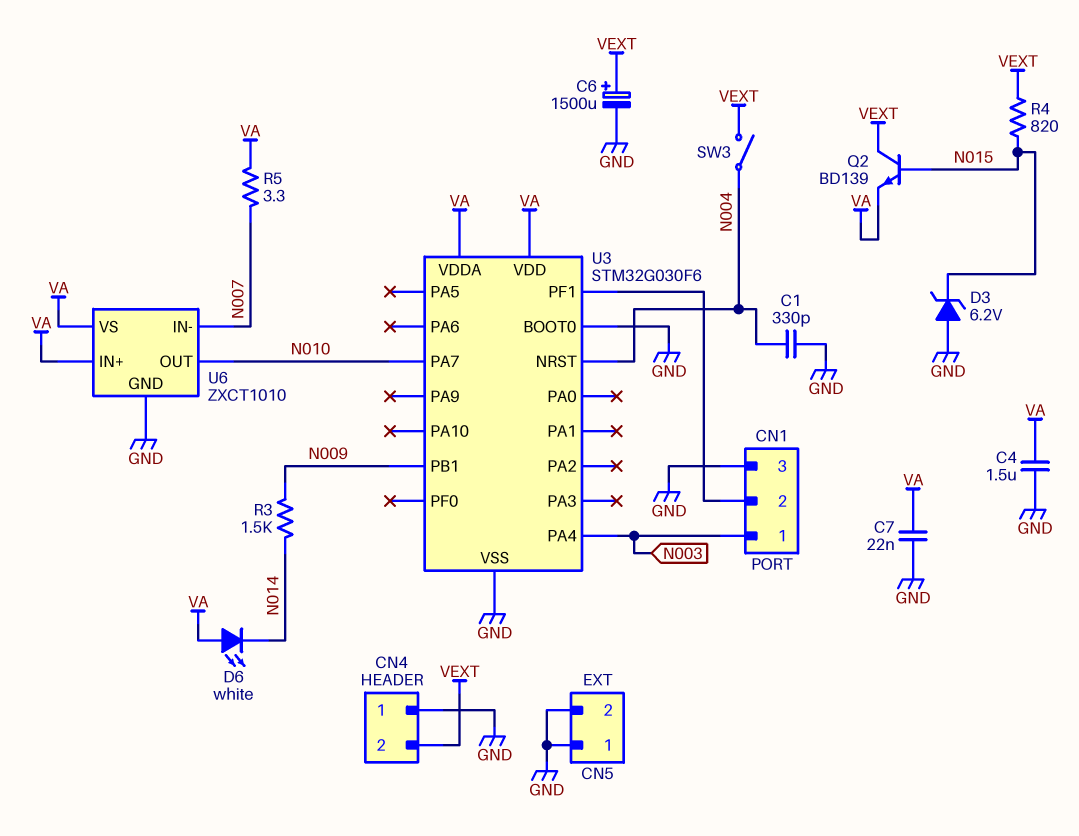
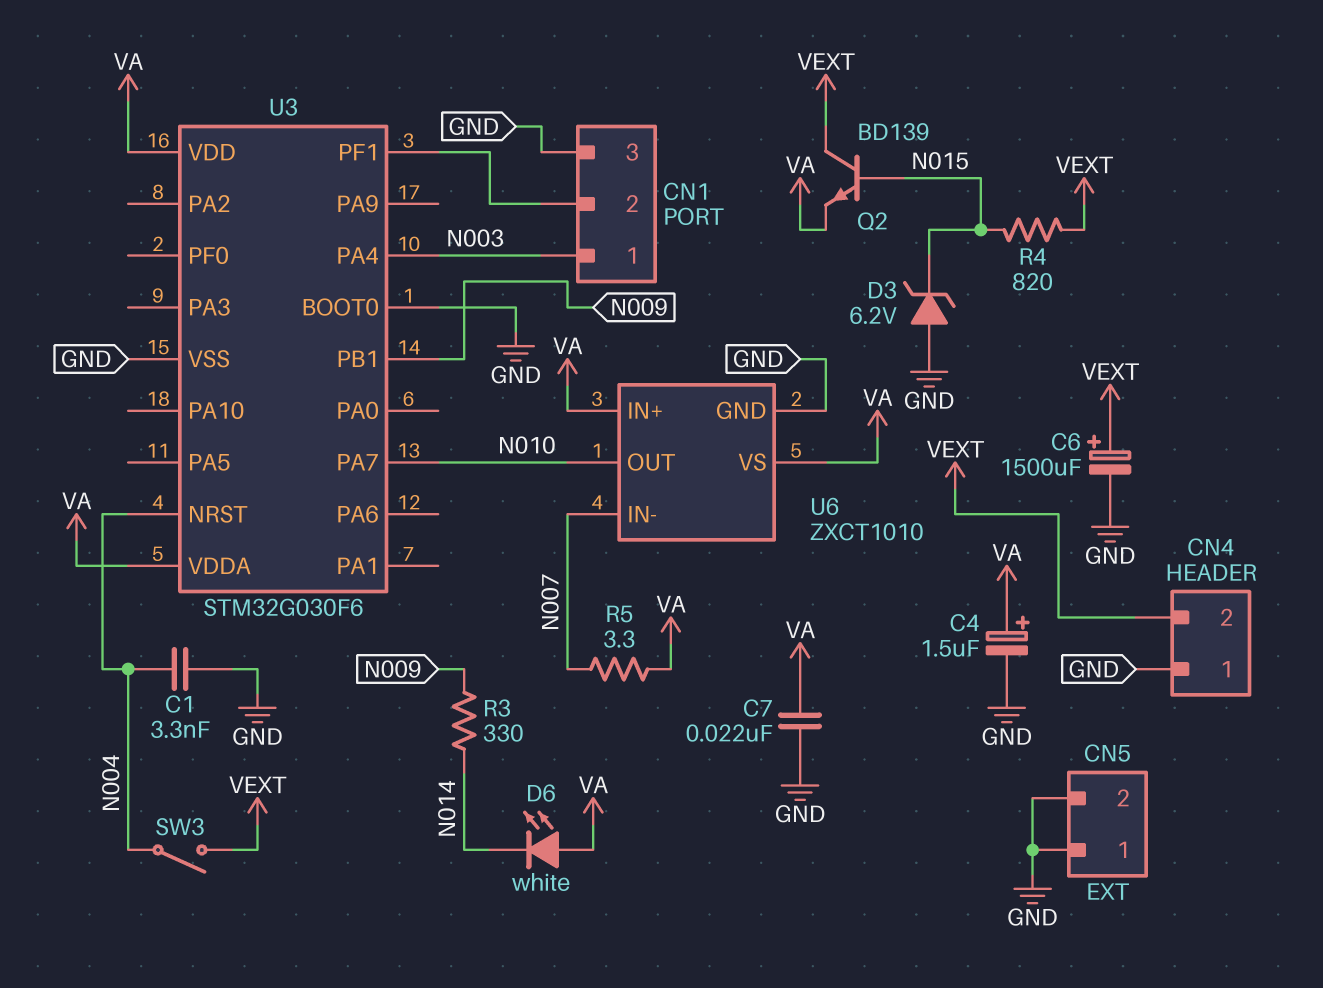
C1: 330pF (GND, N004) -> 3.3nF (GND, N004)
C4: 1.5uF (GND, VA) -> 1.5uF (plus VA, minus GND)
R3: 1.5k (N009, N014) -> 330 (N009, N014)

